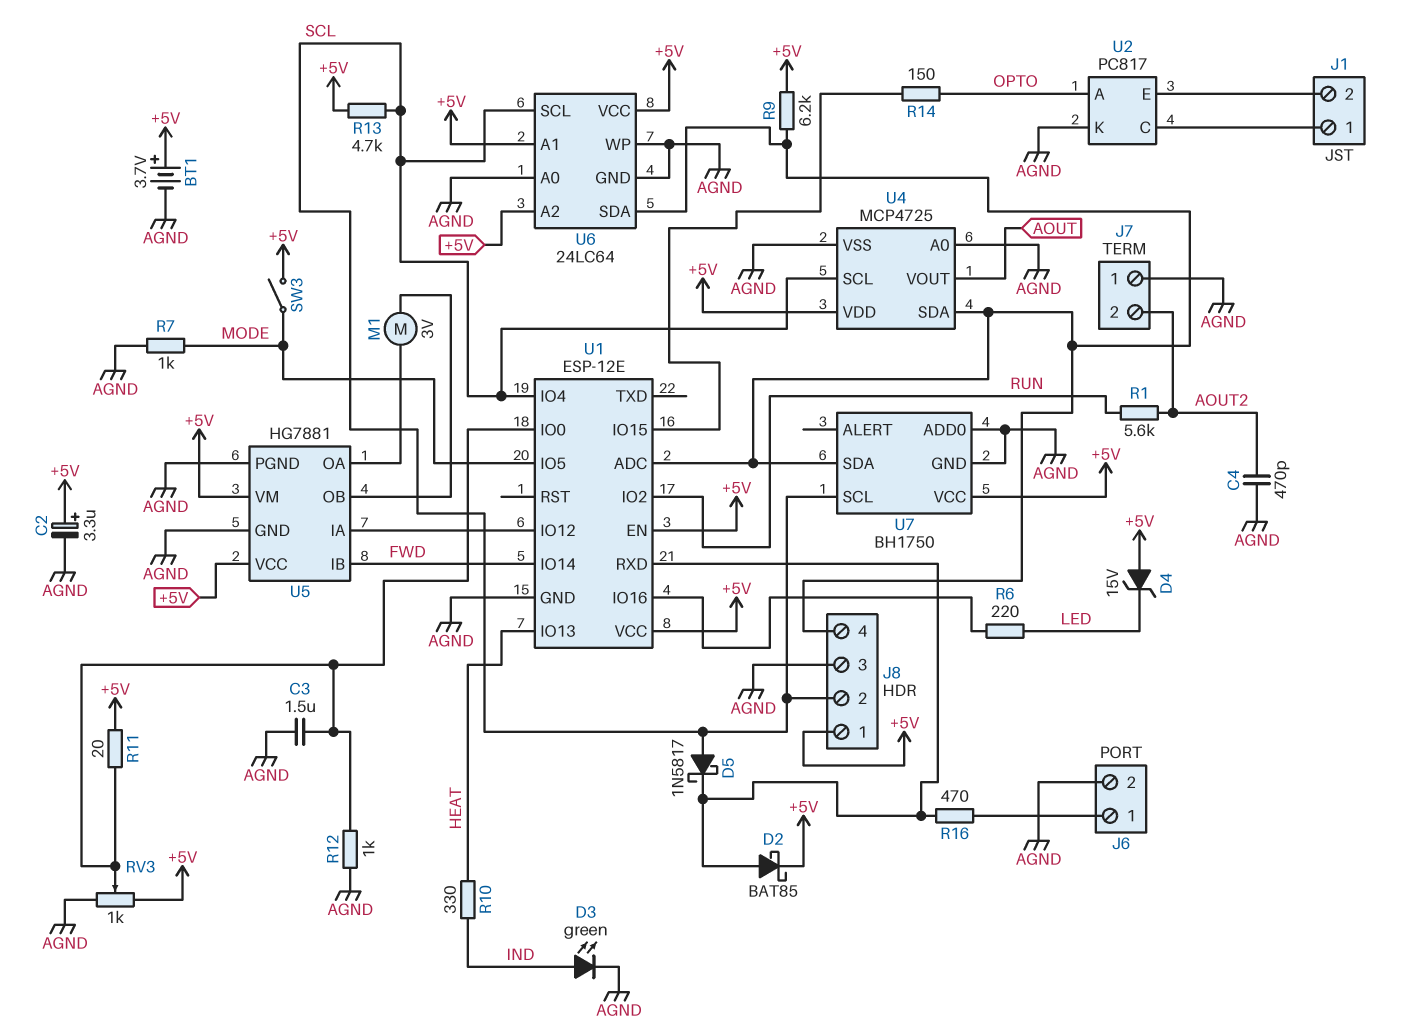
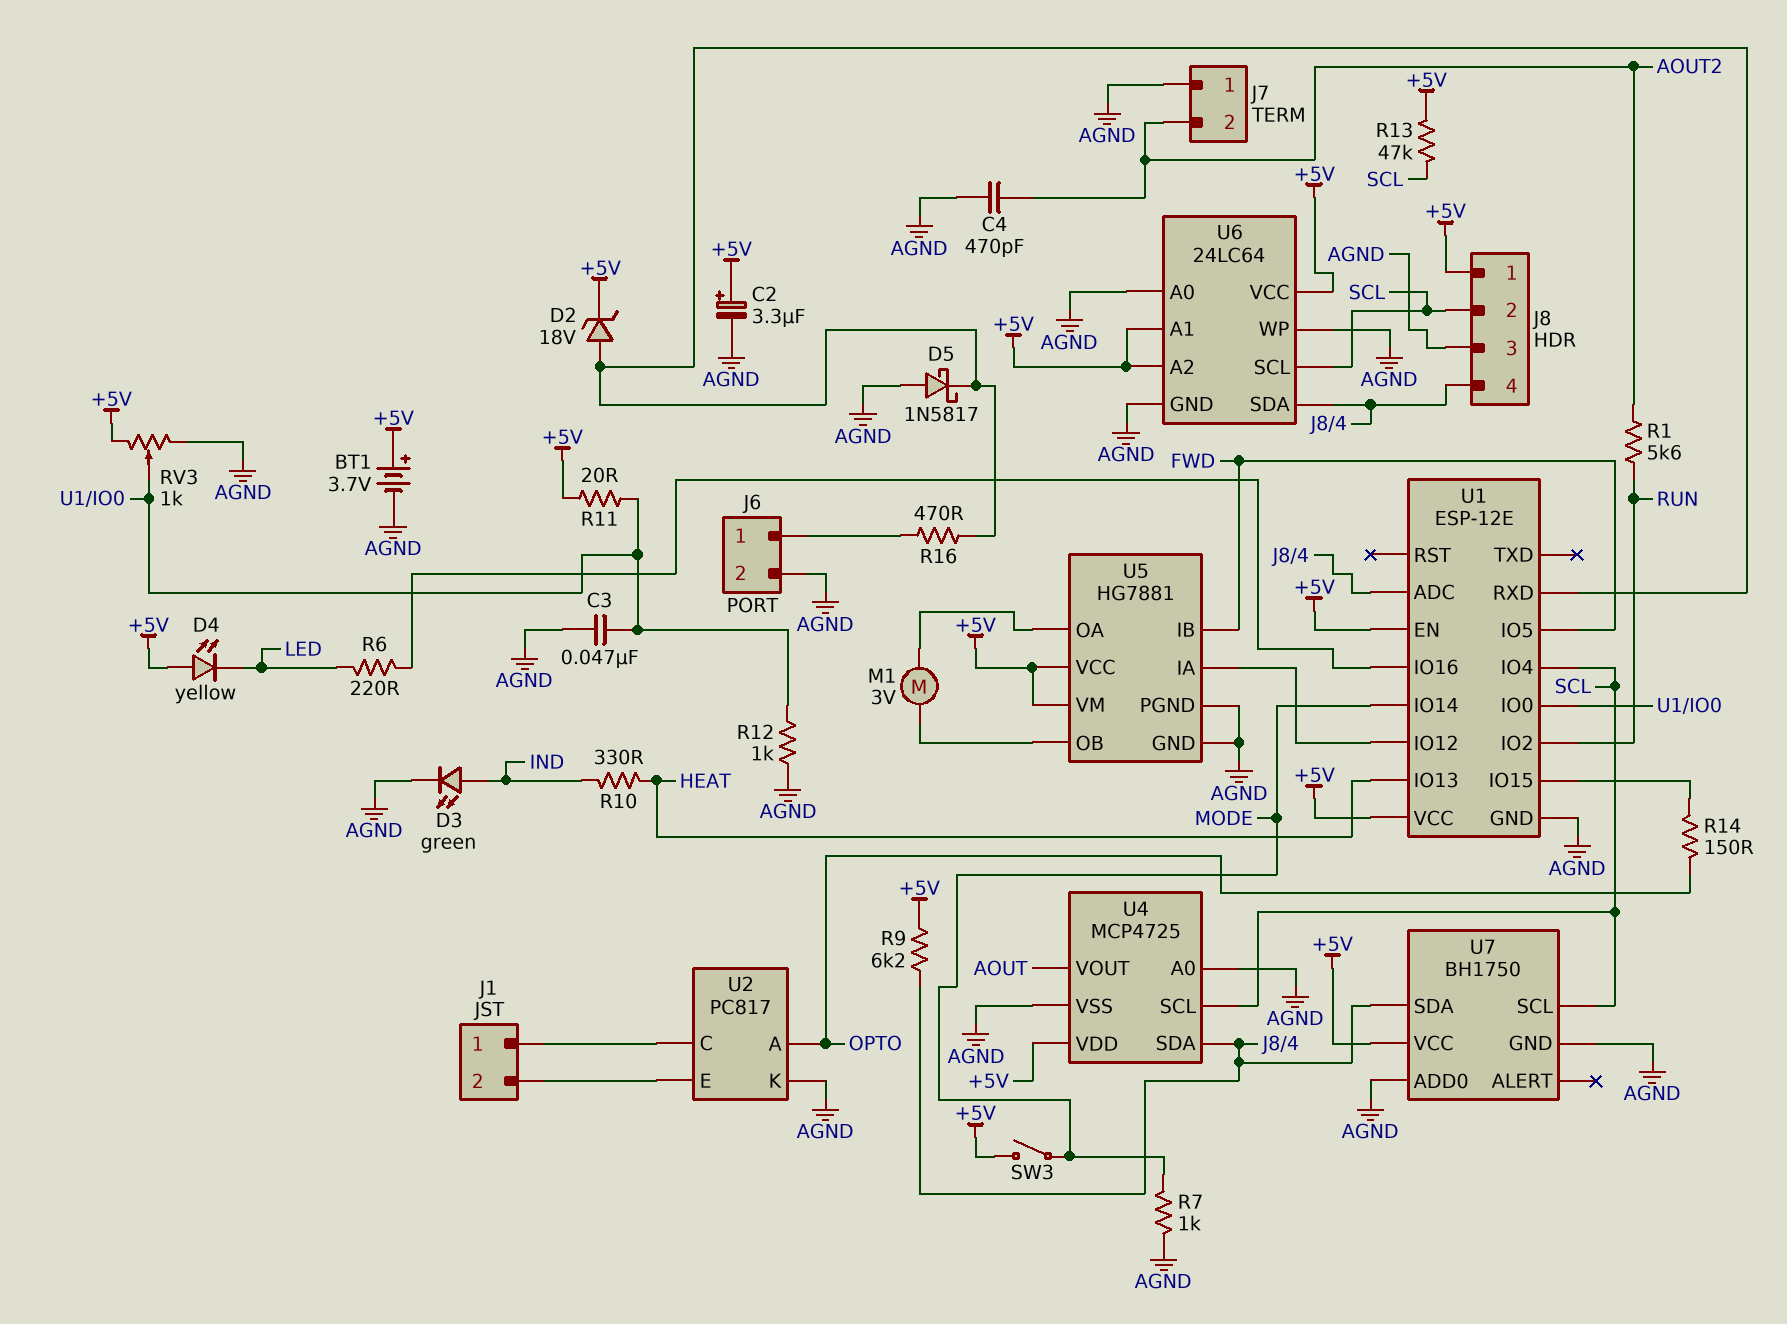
C3: 1.5uF (AGND, U1/IO0) -> 47nF (AGND, U1/IO0)
D2: schottky BAT85 (A U1/RXD, K +5V) -> zener 18V (A U1/RXD, K +5V)
D4: zener 15V (A +5V, K LED) -> LED yellow (A +5V, K LED)
D5: schottky 1N5817 (A SCL, K U1/RXD) -> schottky 1N5817 (A AGND, K U1/RXD)
R13: 4.7k (+5V, SCL) -> 47k (+5V, SCL)
U1 pin IO5: MODE -> FWD
U1 pin IO14: FWD -> MODE

